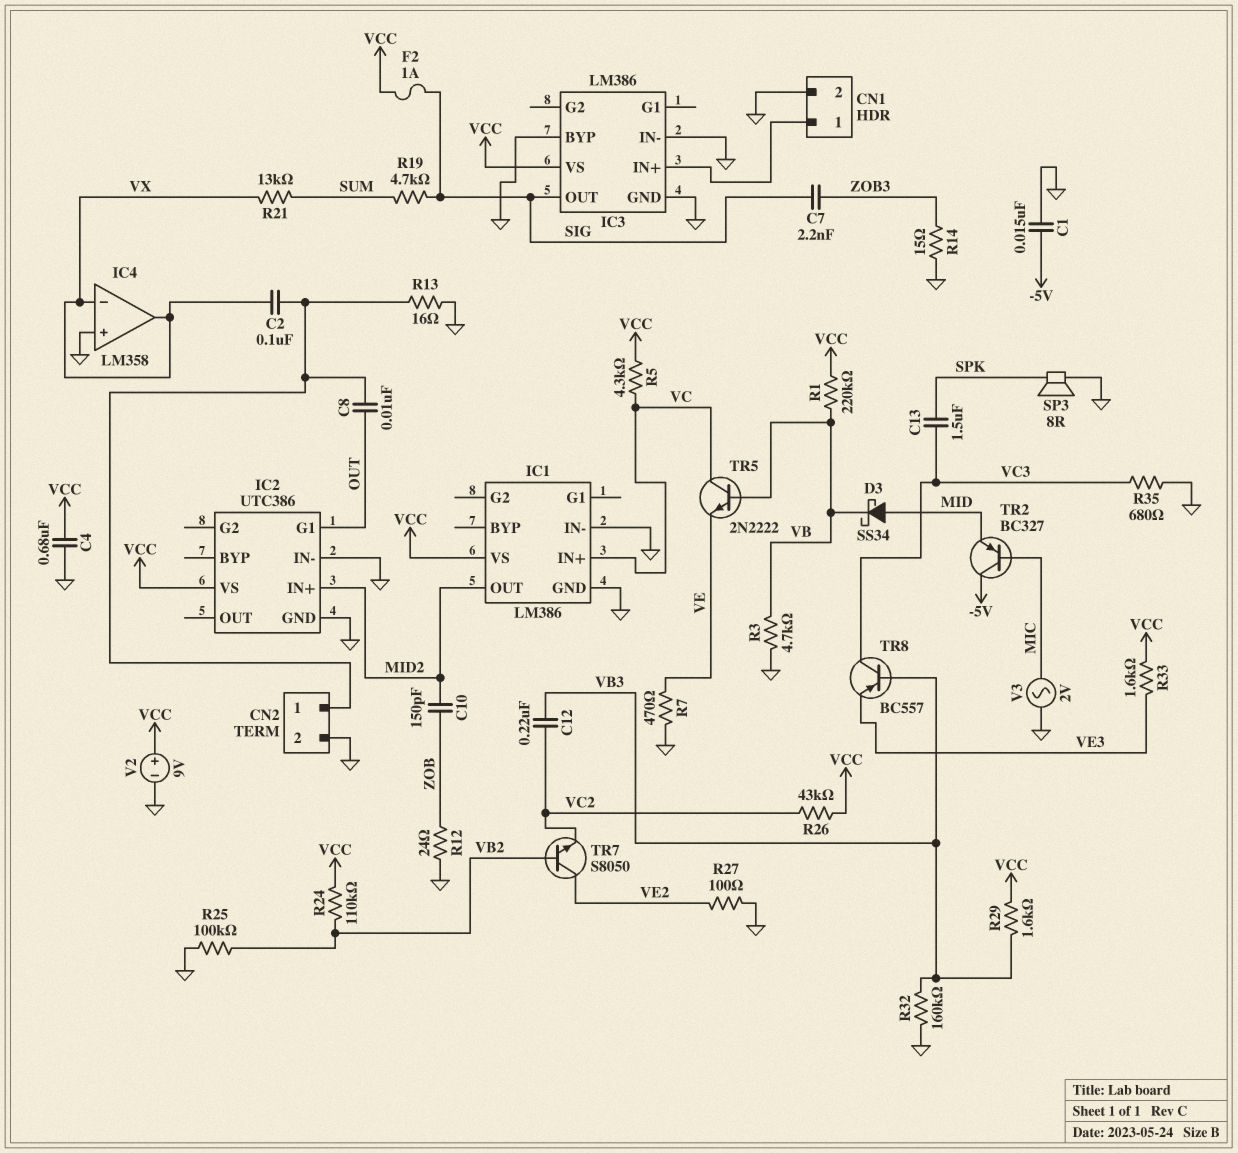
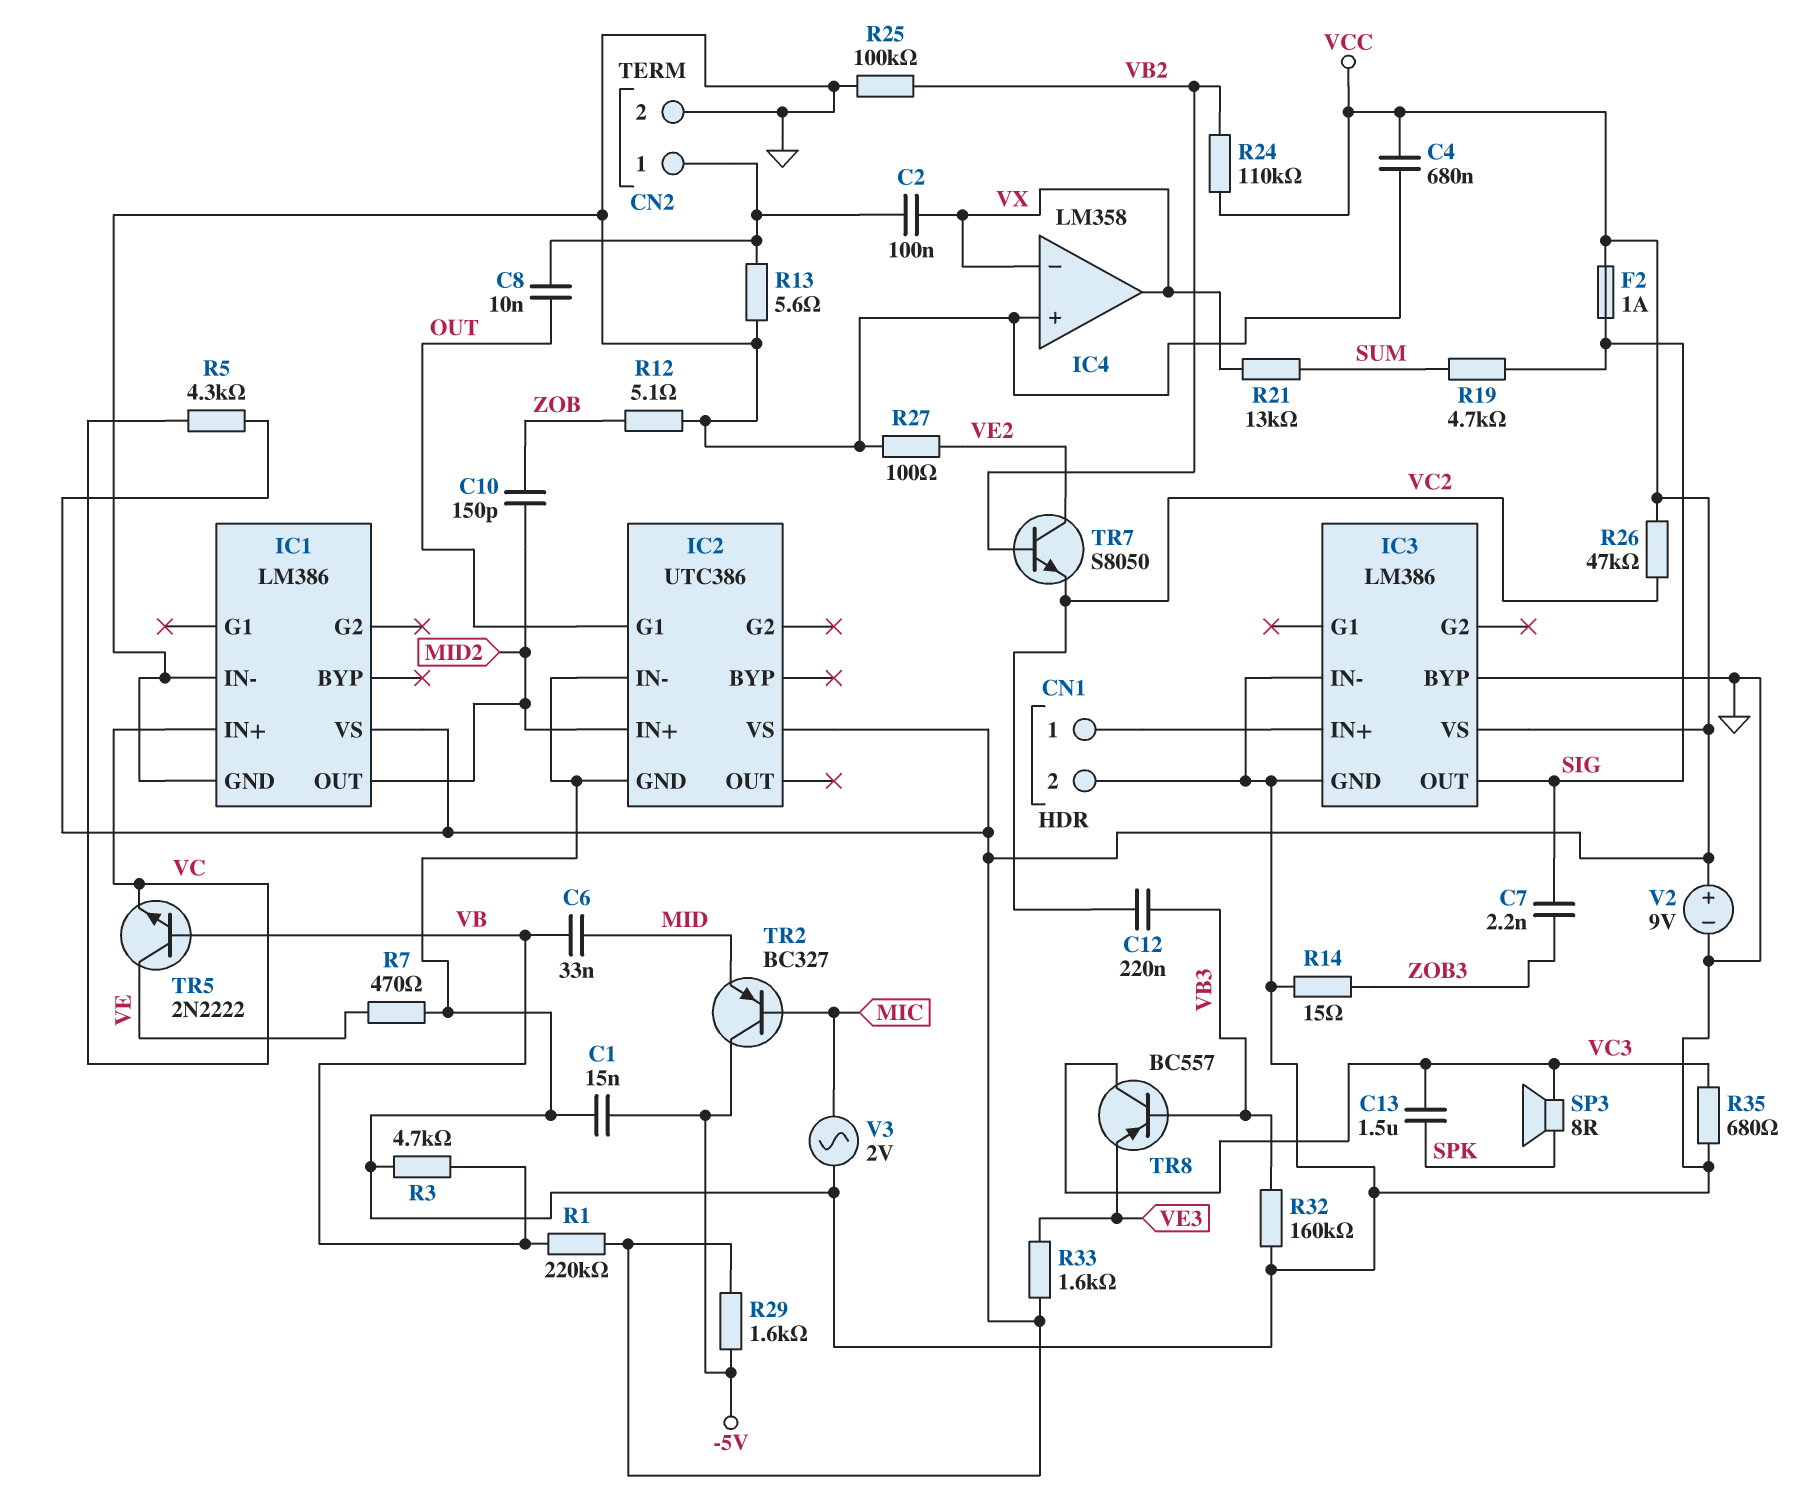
C6: none -> 33nF (MID, VB)
D3: schottky SS34 (A MID, K VB) -> none
R12: 24 (GND, ZOB) -> 5.1 (GND, ZOB)
R13: 16 (CN2/1, GND) -> 5.6 (CN2/1, GND)
R26: 43k (VC2, VCC) -> 47k (VC2, VCC)
R29: 1.6k (VB3, VCC) -> 1.6k (-5V, VCC)
SP3: speaker 8R (GND, SPK) -> speaker 8R (SPK, VC3)
TR5: NPN 2N2222 (B VB, C VC, E VE) -> NPN 2N2222 (B VB, C VE, E VC)

